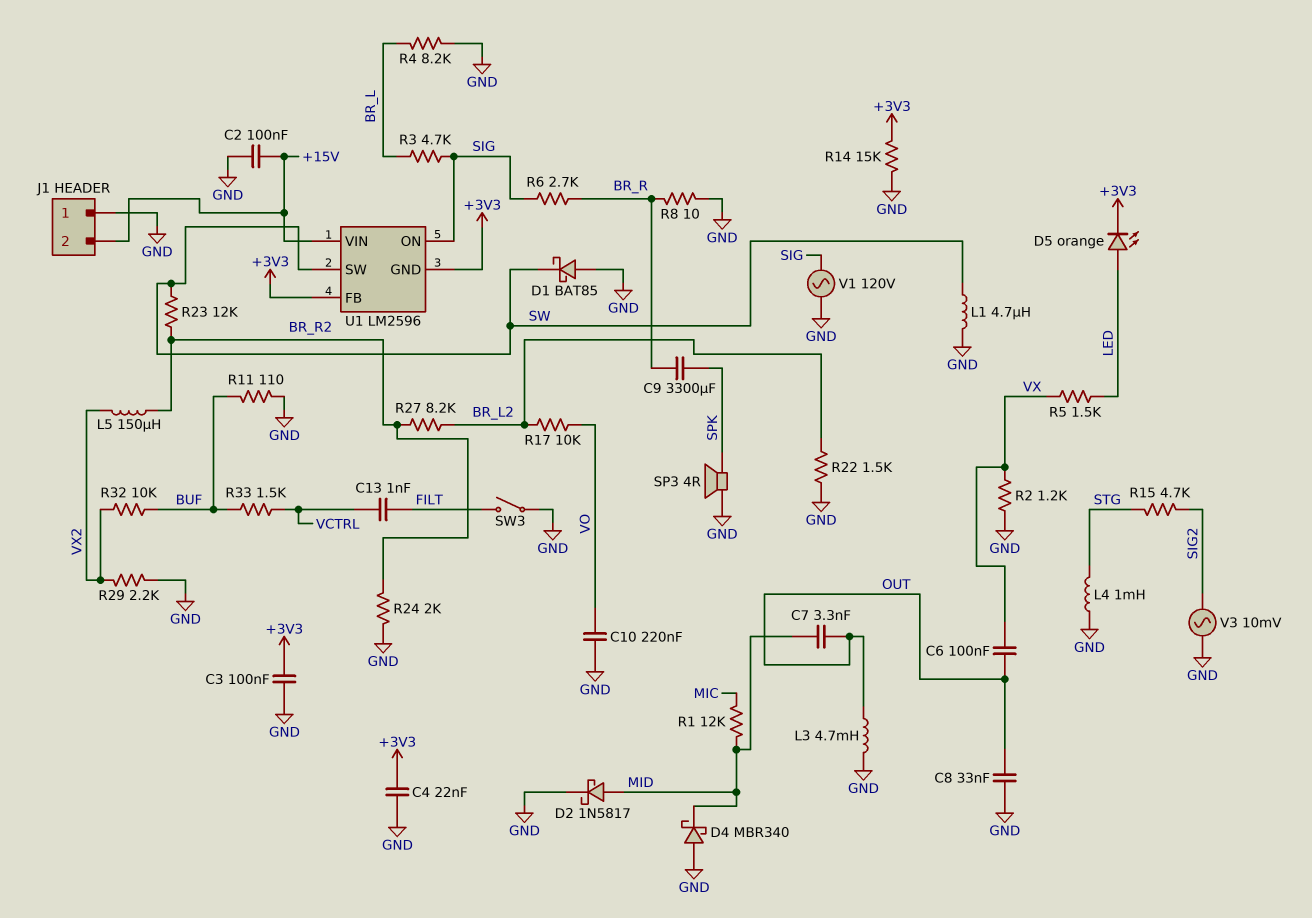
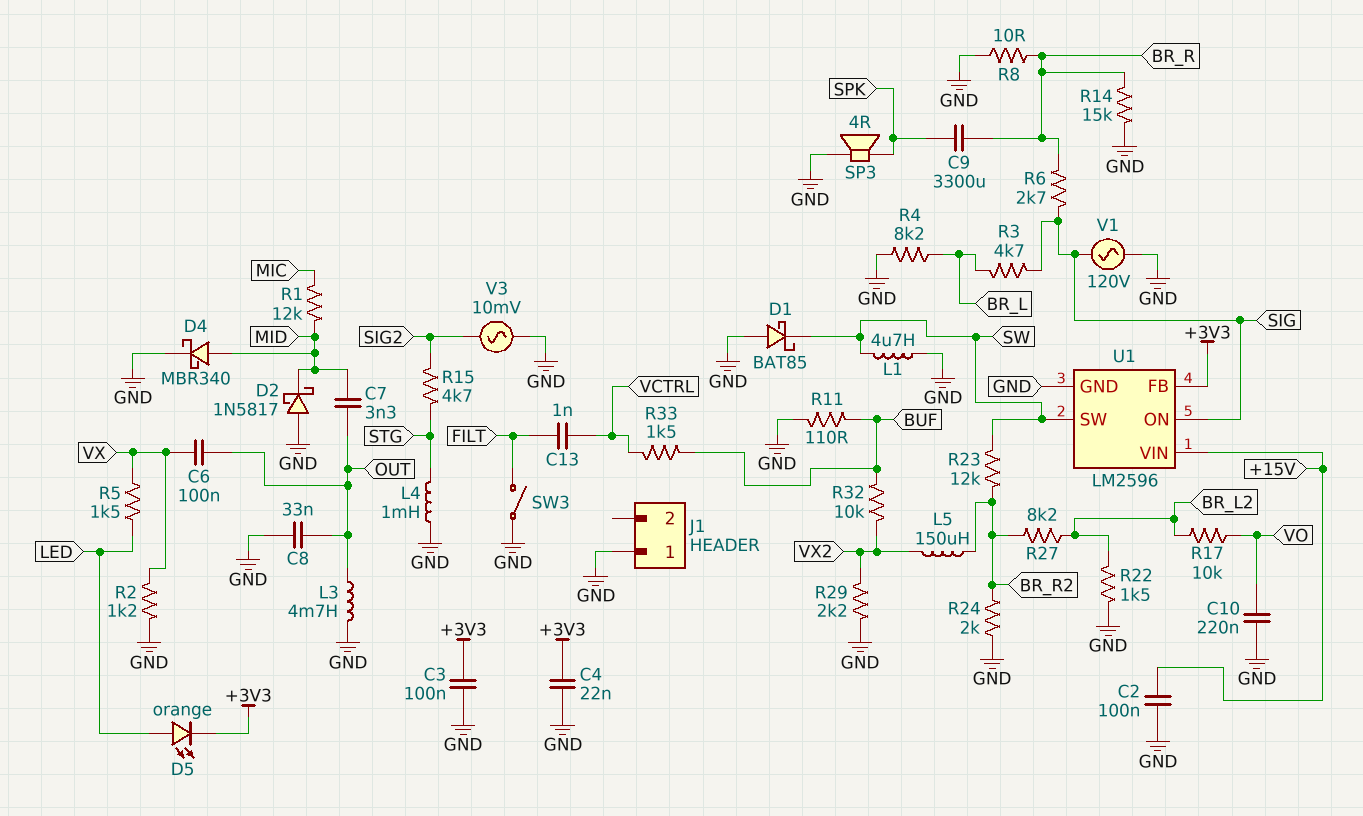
D2: schottky 1N5817 (A MID, K GND) -> schottky 1N5817 (A GND, K MID)
D4: schottky MBR340 (A GND, K MID) -> schottky MBR340 (A MID, K GND)
J1 pin 2: +15V -> none
R14: 15k (+3V3, GND) -> 15k (BR_R, GND)
U1 pin GND: +3V3 -> GND

